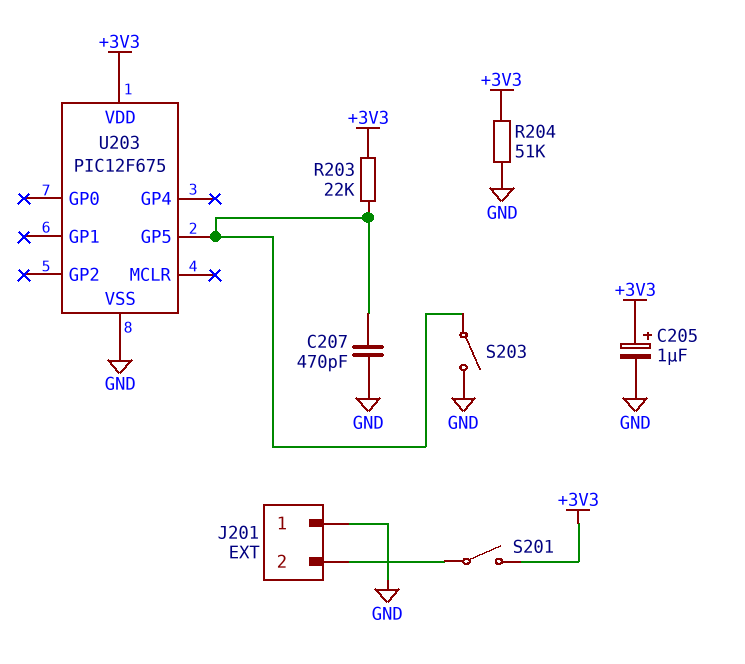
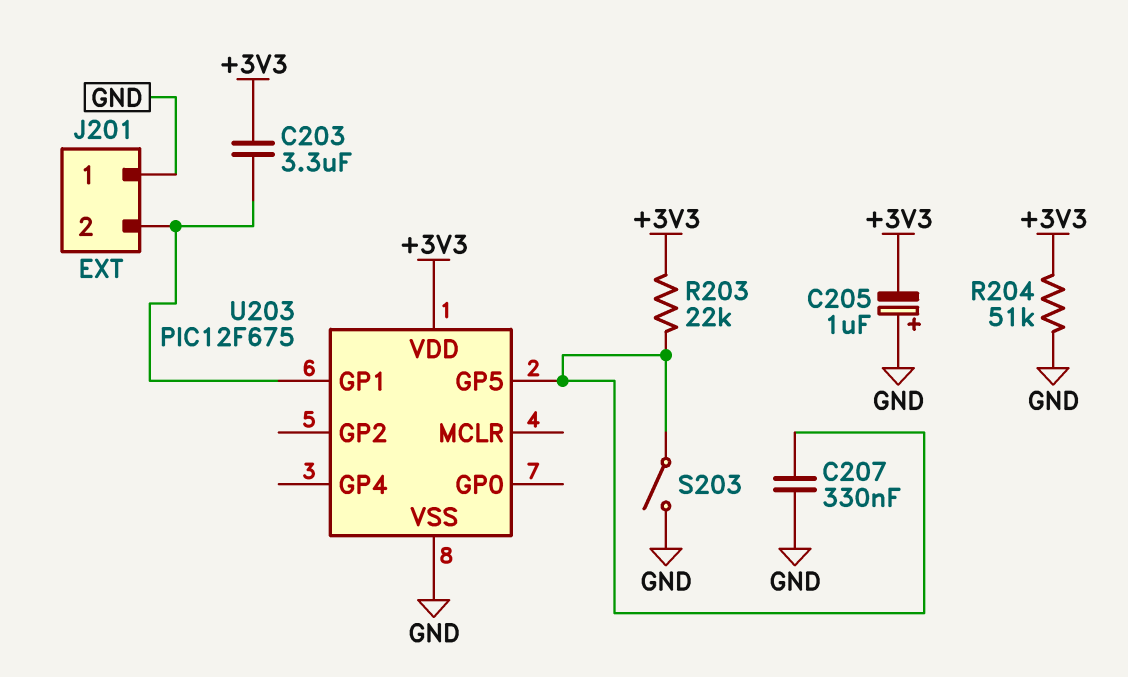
C203: none -> 3.3uF (+3V3, J201/2)
C205: 1uF (plus +3V3, minus GND) -> 1uF (plus GND, minus +3V3)
C207: 470pF (GND, U203/GP5) -> 330nF (GND, U203/GP5)
S201: switch (+3V3, J201/2) -> none
U203 pin GP1: none -> J201/2

